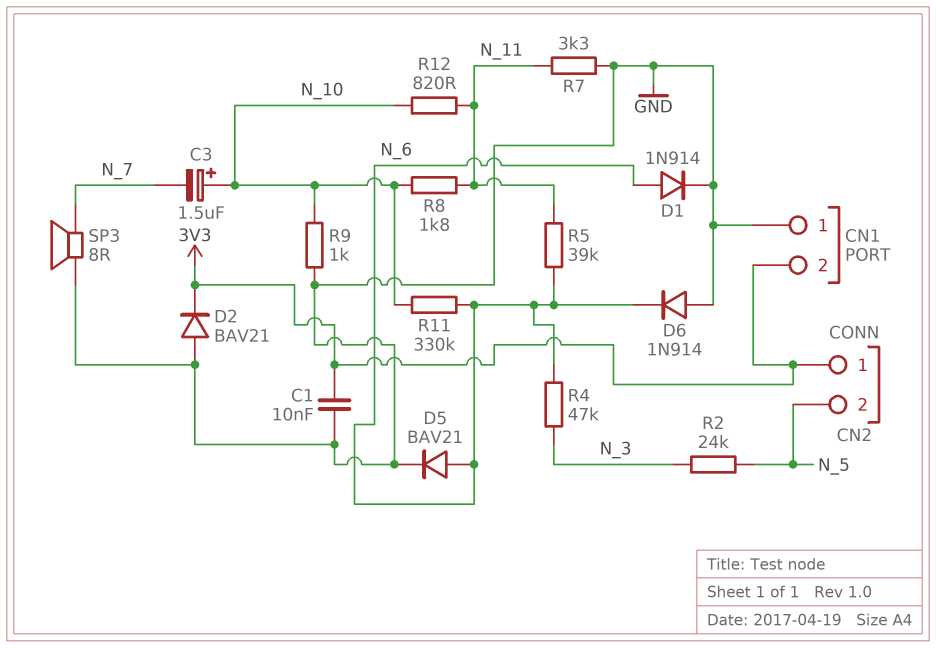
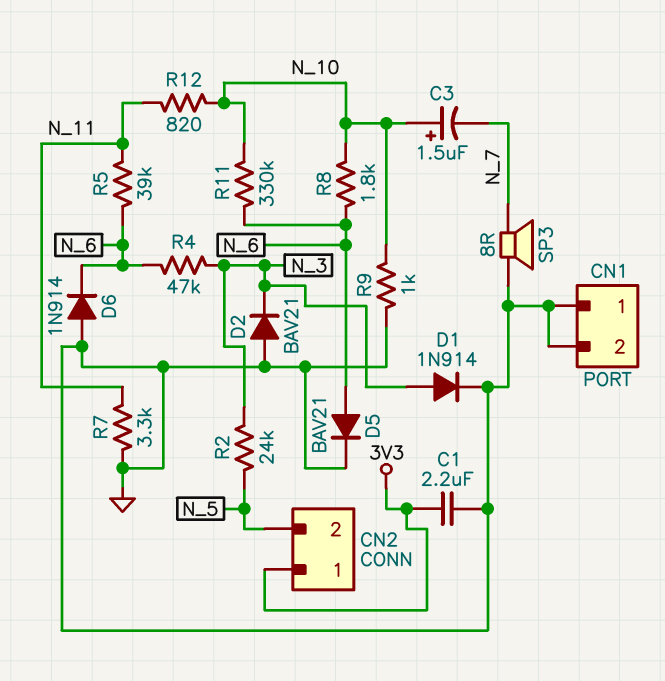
C1: 10nF (3V3, GND) -> 2.2uF (3V3, GND)
CN1 pin 2: 3V3 -> GND
D1: diode 1N914 (A N_6, K GND) -> diode 1N914 (A N_3, K GND)
D2: diode BAV21 (A GND, K 3V3) -> diode BAV21 (A GND, K N_3)
R8: 1.8k (N_10, N_11) -> 1.8k (N_6, N_10)

